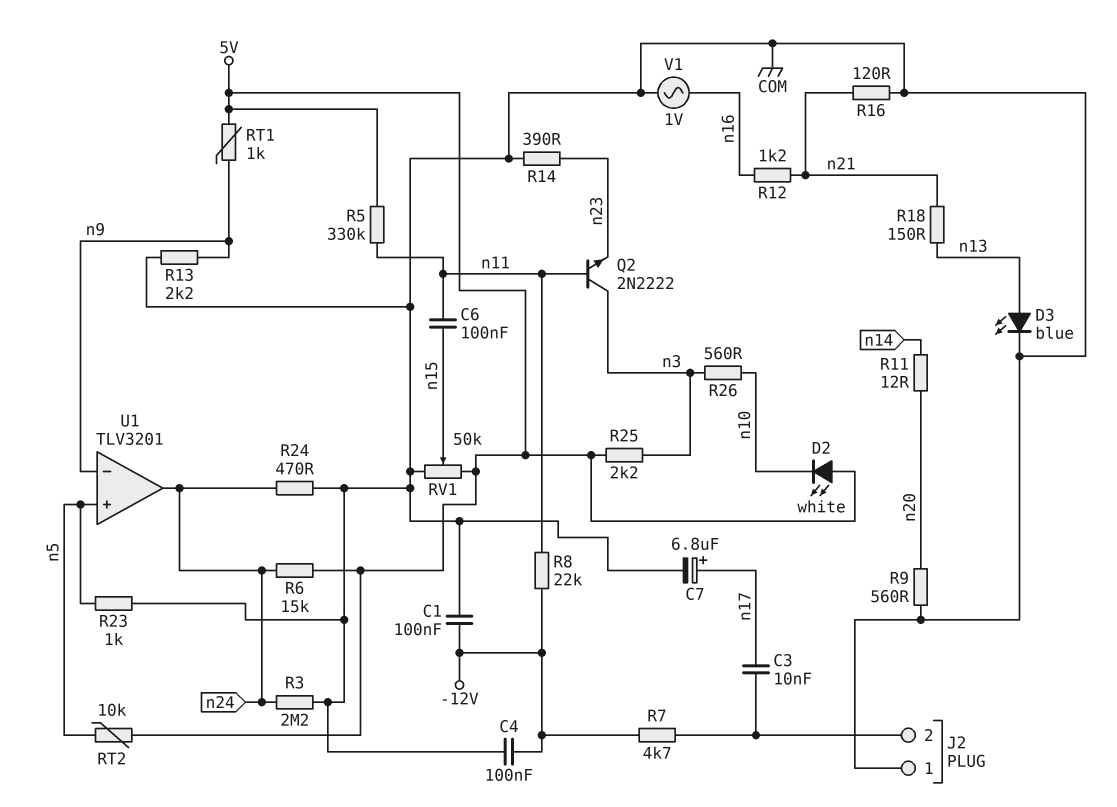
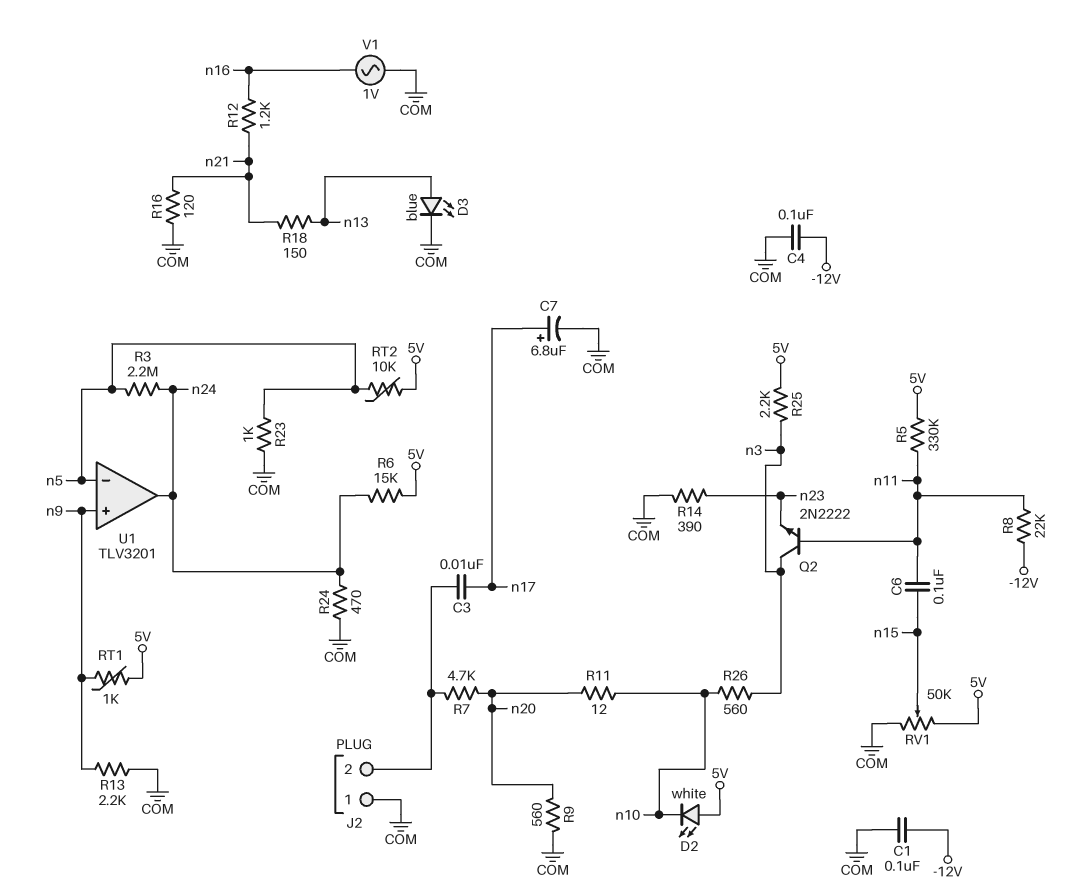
R3: 2.2M (COM, n24) -> 2.2M (n5, n24)
R7: 4.7k (-12V, J2/2) -> 4.7k (J2/2, n20)
R11: 12 (n14, n20) -> 12 (n10, n20)
U1 pin in+: n5 -> n9
U1 pin in-: n9 -> n5

